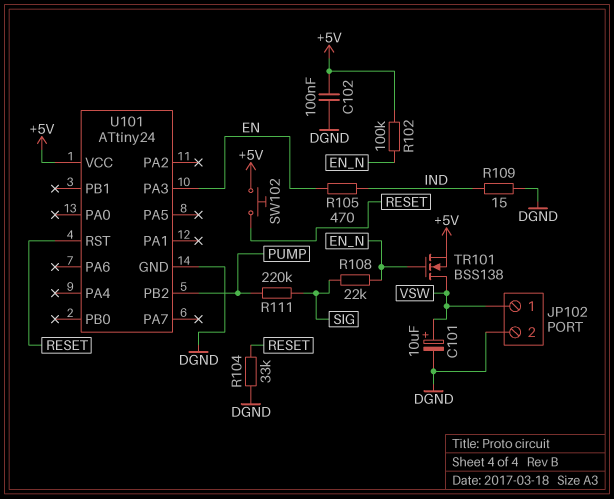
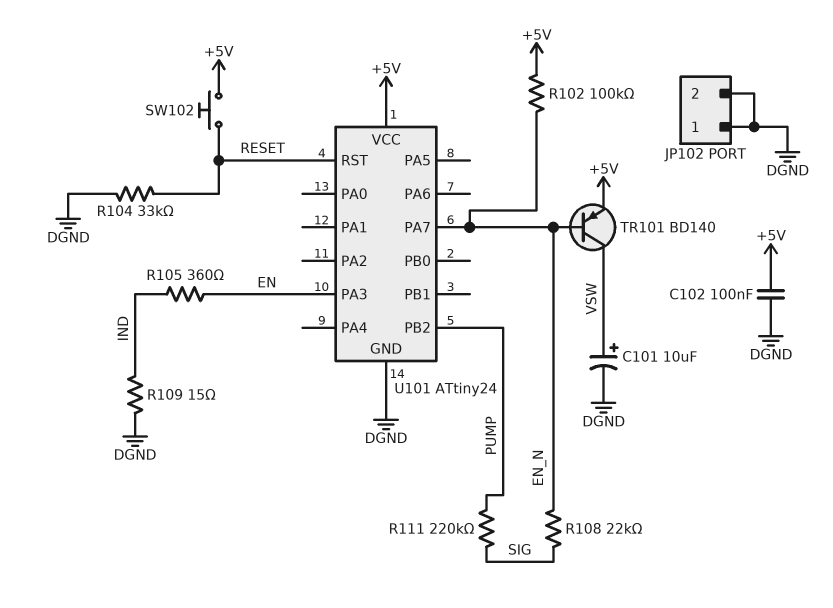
JP102 pin 1: VSW -> DGND
R105: 470 (EN, IND) -> 360 (EN, IND)
TR101: NMOS BSS138 (G EN_N, D VSW, S +5V) -> PNP BD140 (B EN_N, C VSW, E +5V)
U101 pin PA7: none -> EN_N

